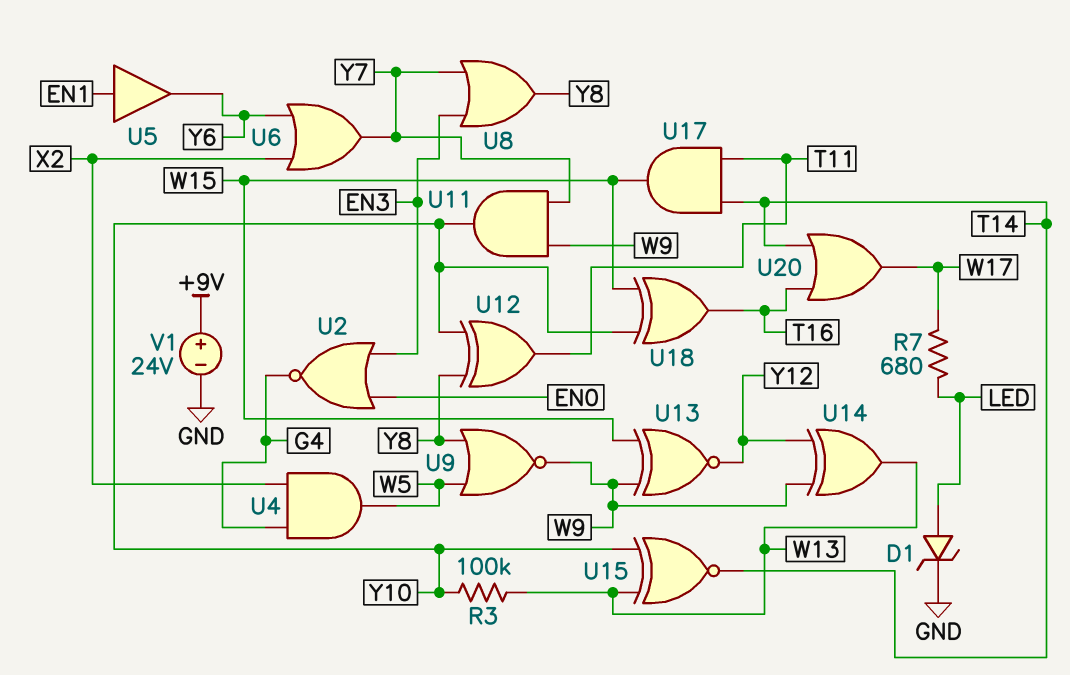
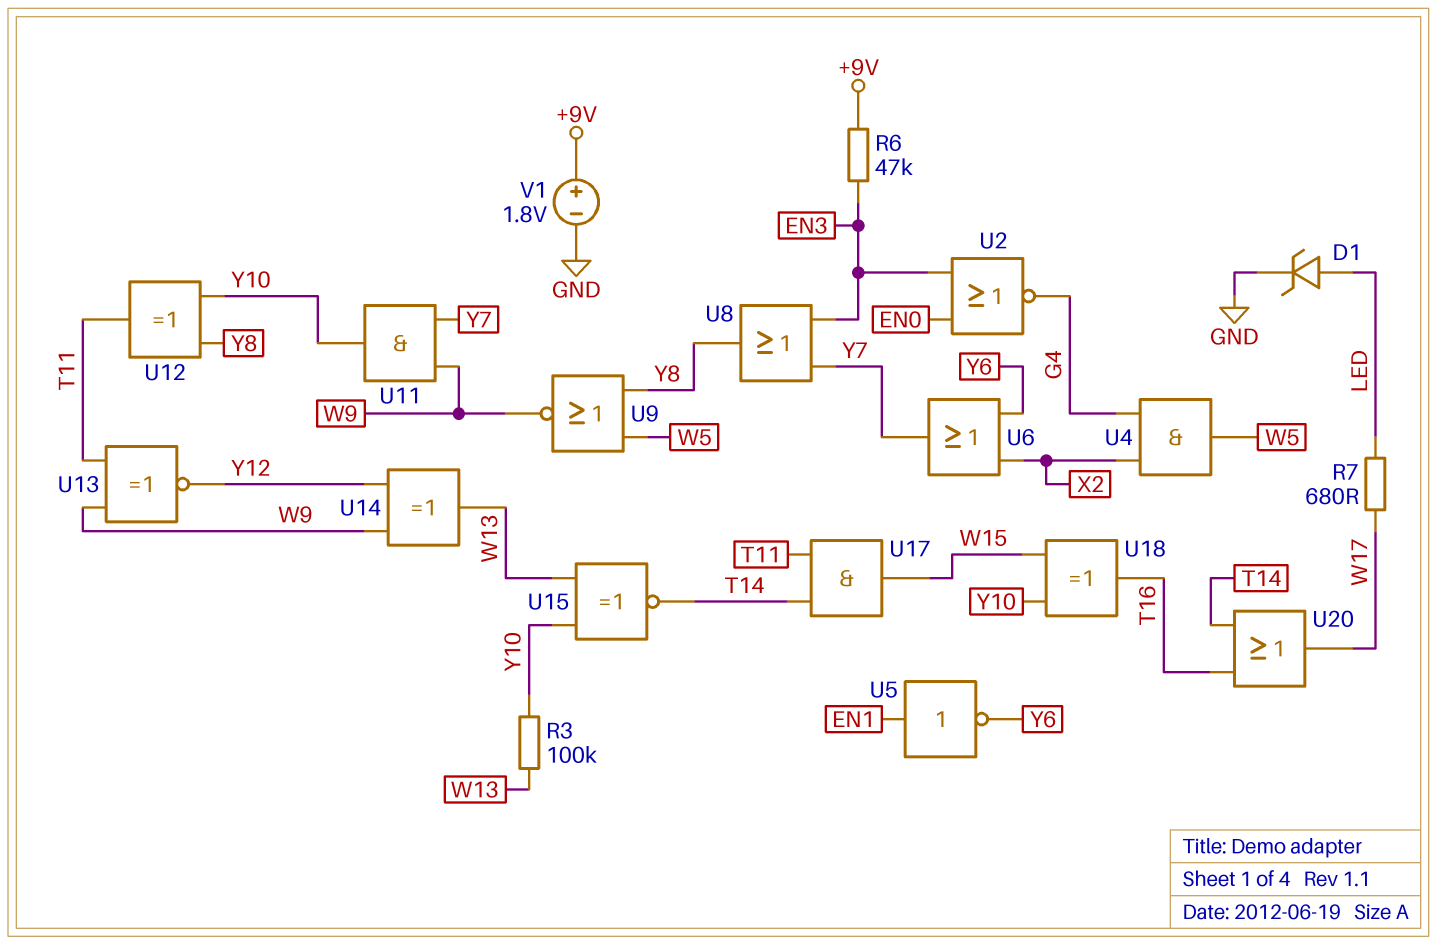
R6: none -> 47k (+9V, EN3)
U5: buffer (in EN1, out Y6) -> NOT (in EN1, out Y6)
U13: XNOR (in W9, in W15, out Y12) -> XNOR (in T11, in W9, out Y12)
V1: 24V (plus +9V, minus GND) -> 1.8V (plus +9V, minus GND)

